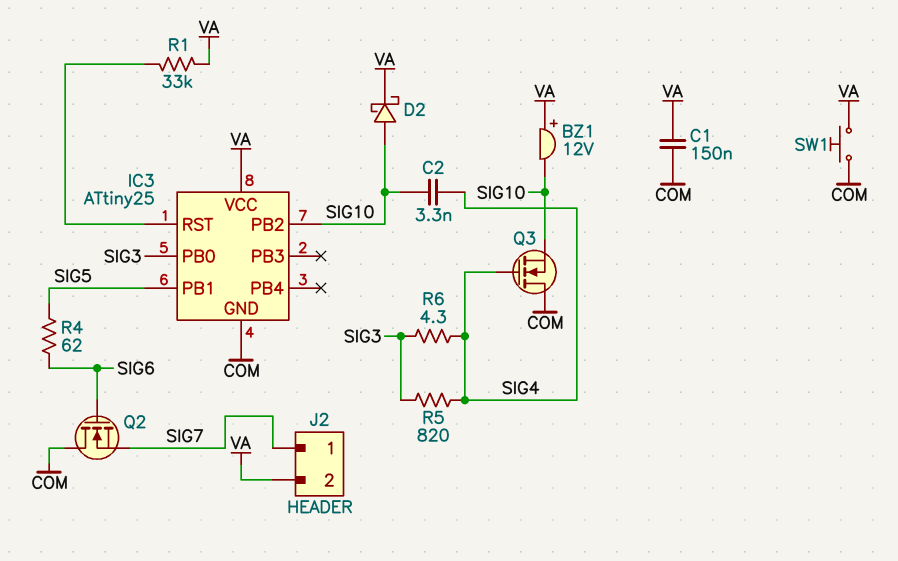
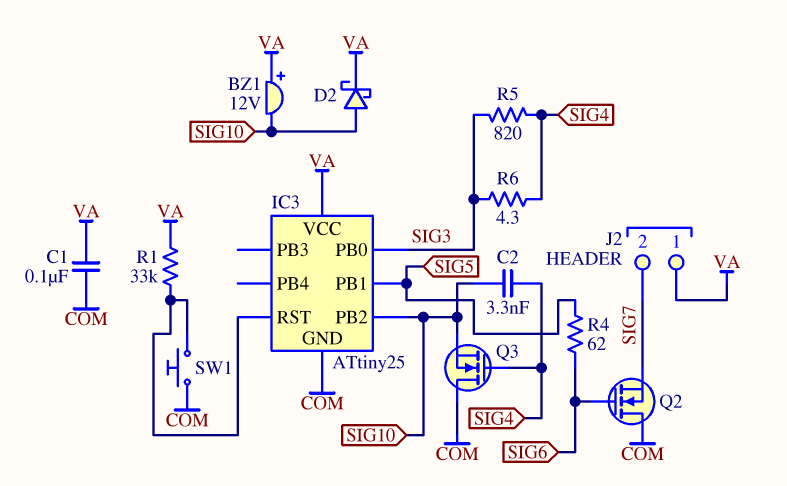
C1: 150nF (COM, VA) -> 100nF (COM, VA)
J2 pin 1: SIG7 -> VA
J2 pin 2: VA -> SIG7
SW1: button (COM, VA) -> button (COM, IC3/RST)

